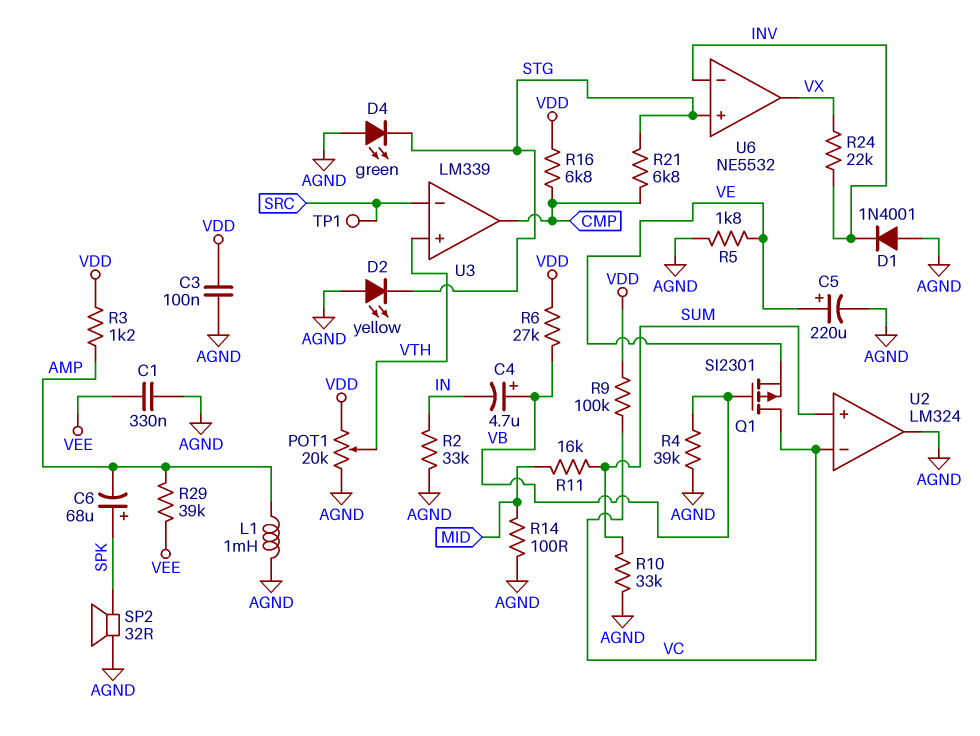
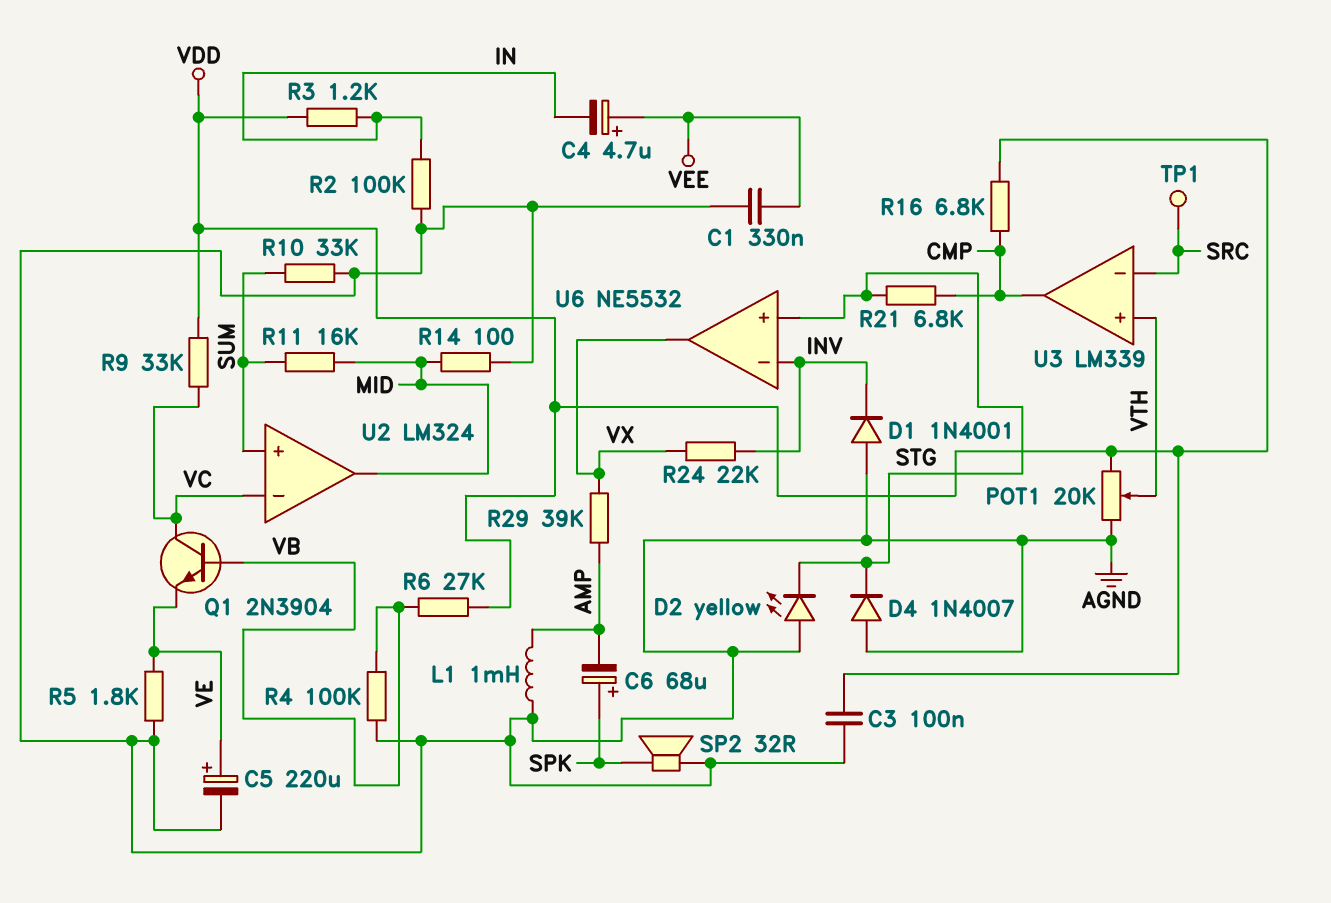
C4: 4.7uF (plus VB, minus IN) -> 4.7uF (plus VEE, minus IN)
D4: LED green (A AGND, K STG) -> diode 1N4007 (A AGND, K STG)
Q1: PMOS SI2301 (G VB, D VC, S VE) -> NPN 2N3904 (B VB, C VC, E VE)
R2: 33k (AGND, IN) -> 100k (AGND, IN)
R3: 1.2k (AMP, VDD) -> 1.2k (IN, VDD)
R4: 39k (AGND, VB) -> 100k (AGND, VB)
R9: 100k (VC, VDD) -> 33k (VC, VDD)
R29: 39k (AMP, VEE) -> 39k (AMP, VX)
U2 pin out: AGND -> MID

